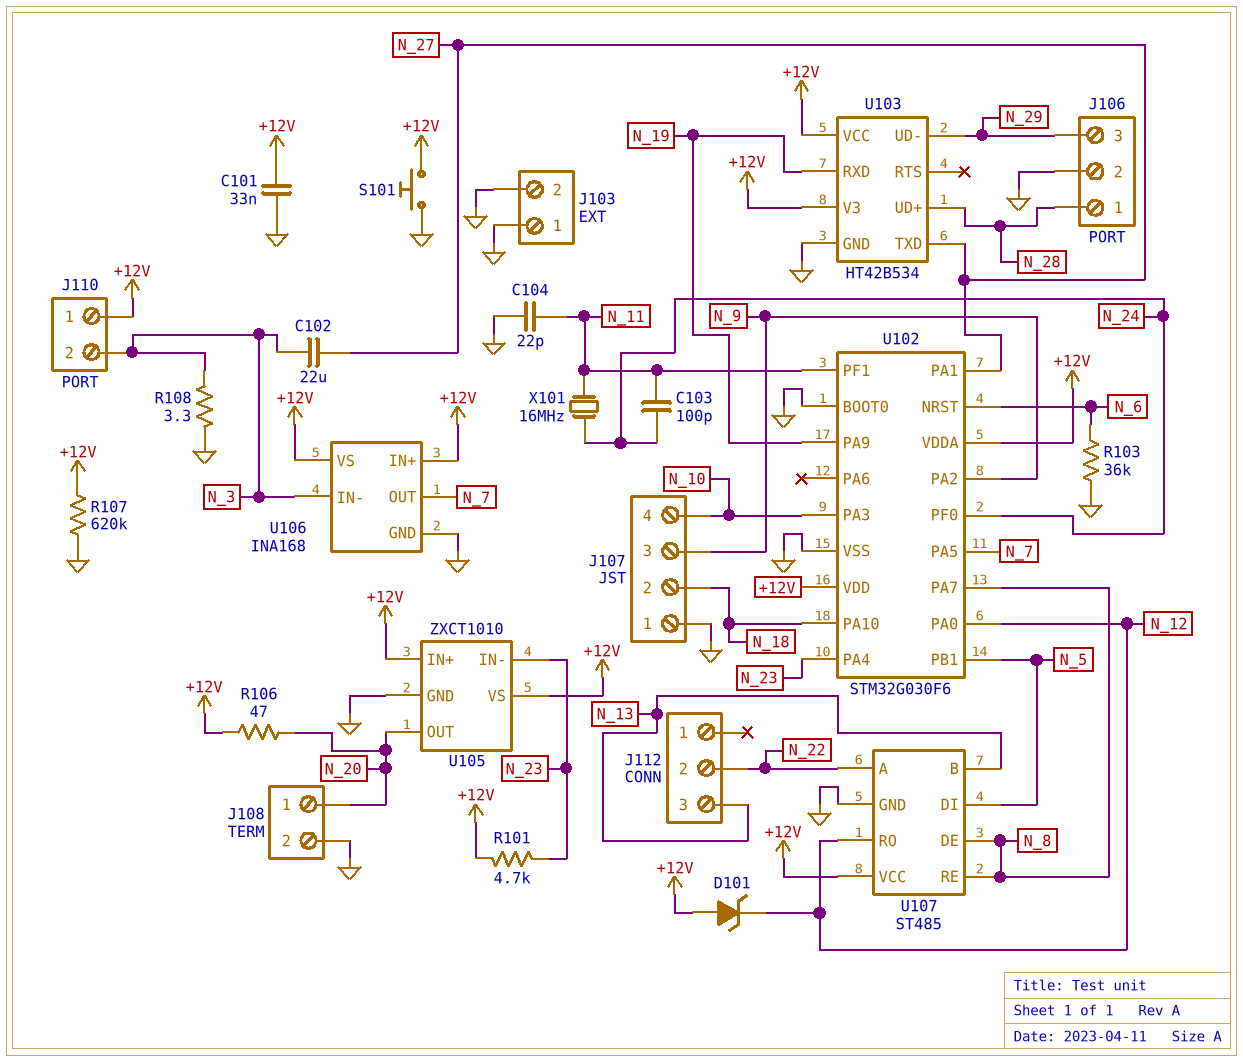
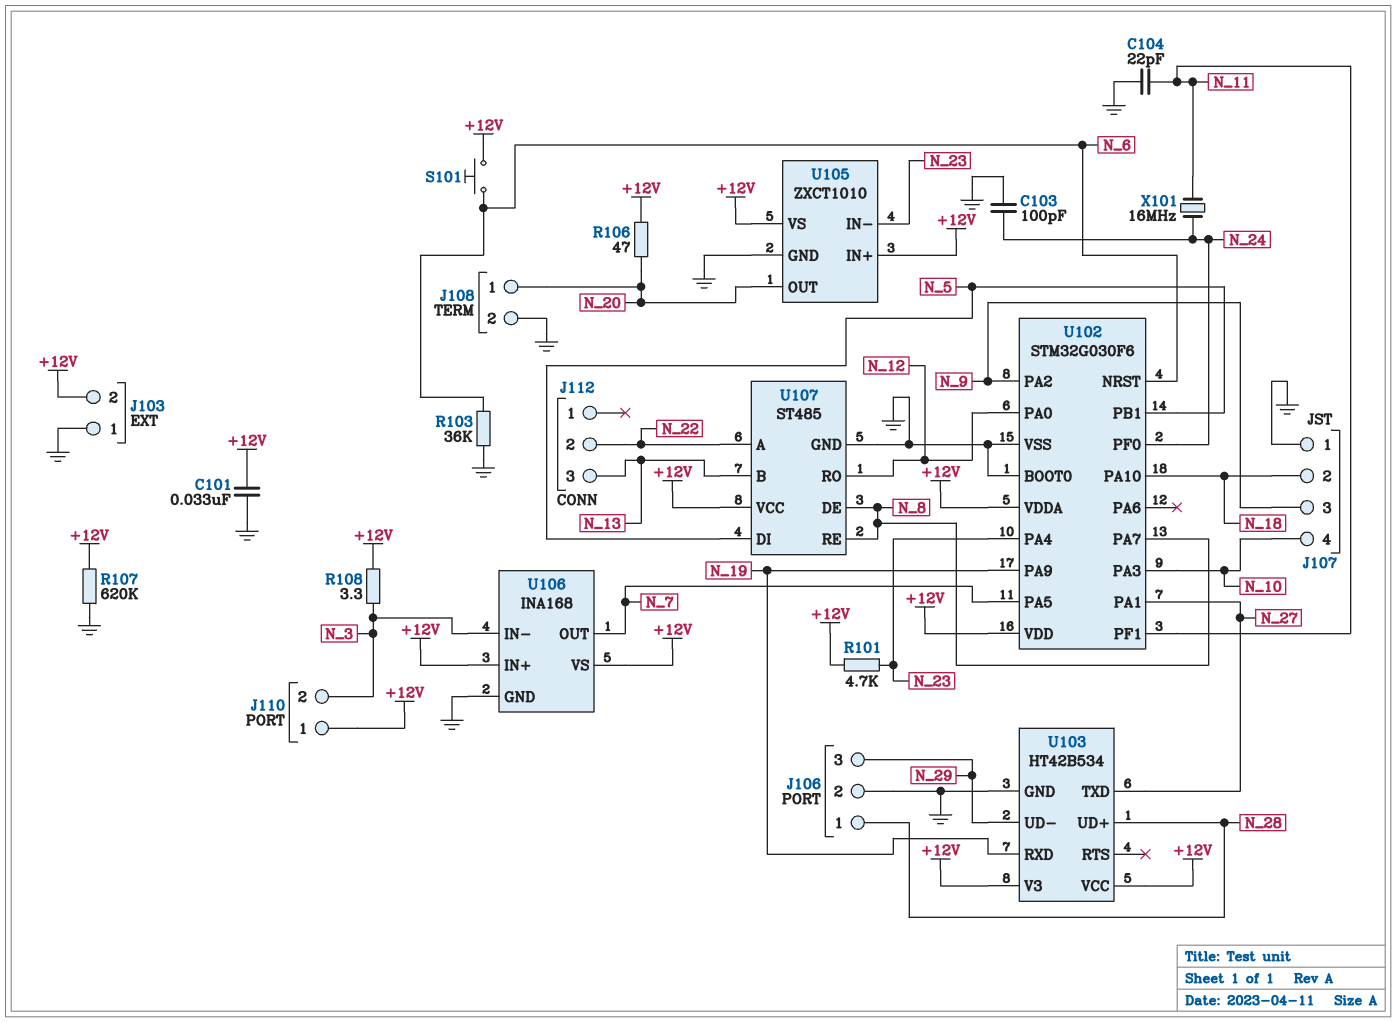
C102: 22uF (N_3, N_27) -> none
C103: 100pF (N_11, N_24) -> 100pF (GND, N_24)
D101: zener (A +12V, K N_12) -> none
J103 pin 2: GND -> +12V
R108: 3.3 (GND, N_3) -> 3.3 (+12V, N_3)
S101: button (+12V, GND) -> button (+12V, N_6)

